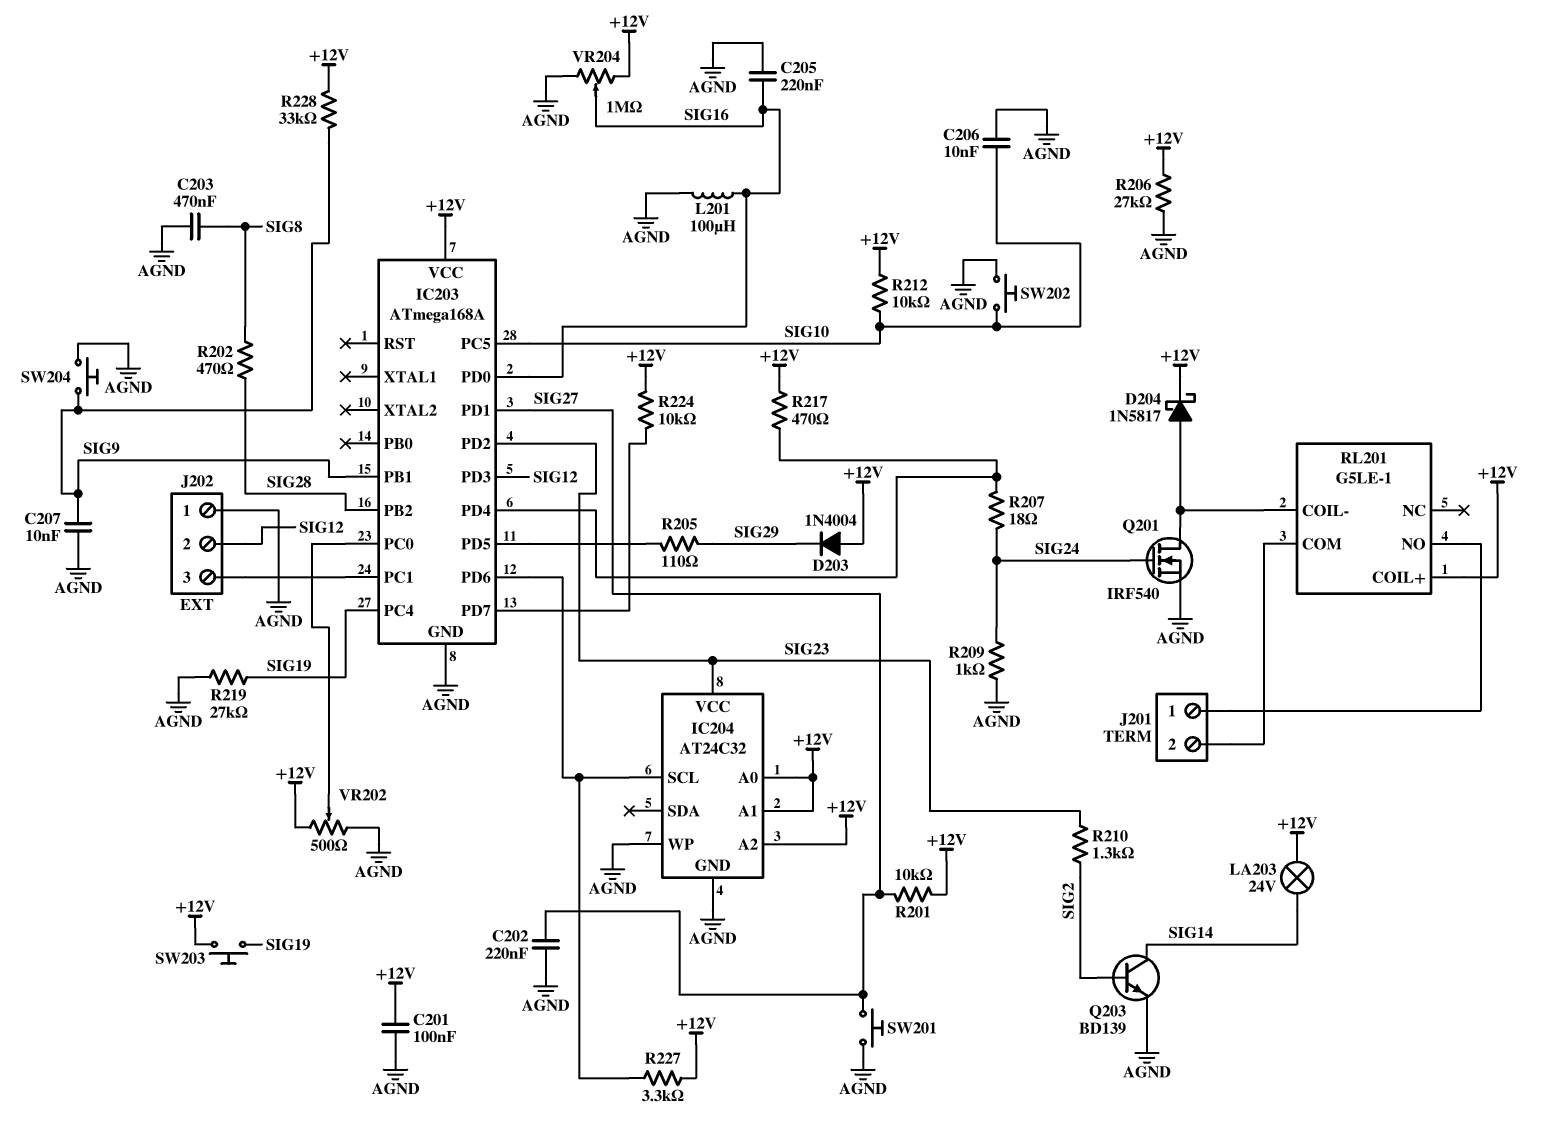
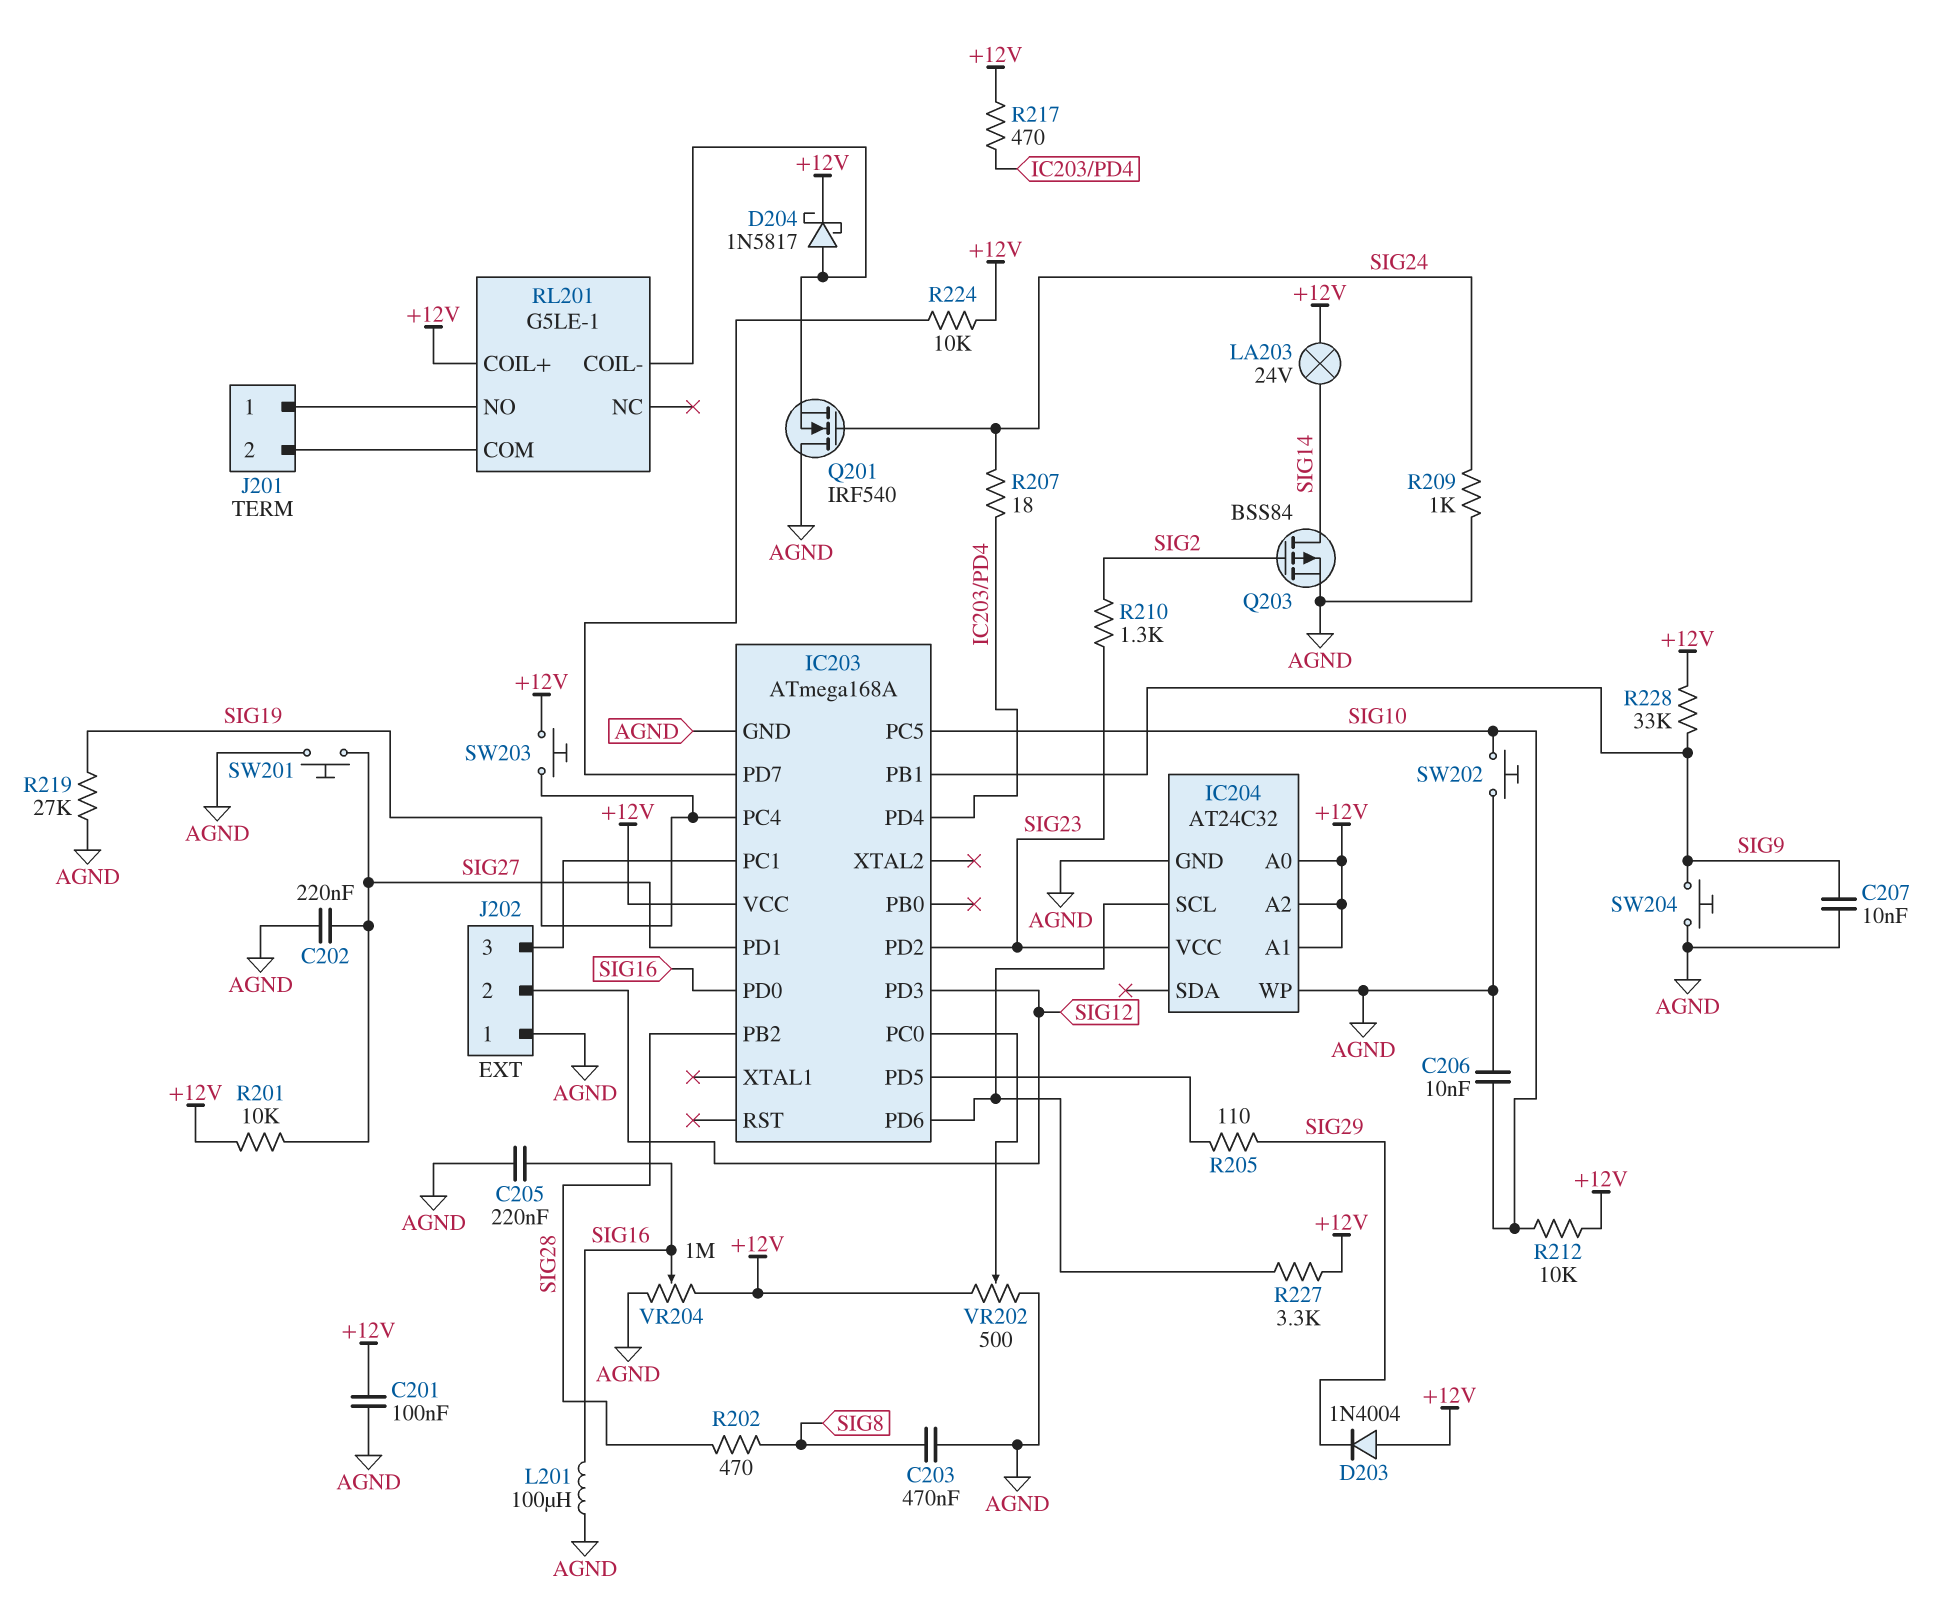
Q201: NMOS IRF540 (G SIG24, D RL201/COIL-, S AGND) -> NMOS IRF540 (G SIG24, D AGND, S RL201/COIL-)
Q203: NPN BD139 (B SIG2, C SIG14, E AGND) -> PMOS BSS84 (G SIG2, D SIG14, S AGND)
R206: 27k (+12V, AGND) -> none

